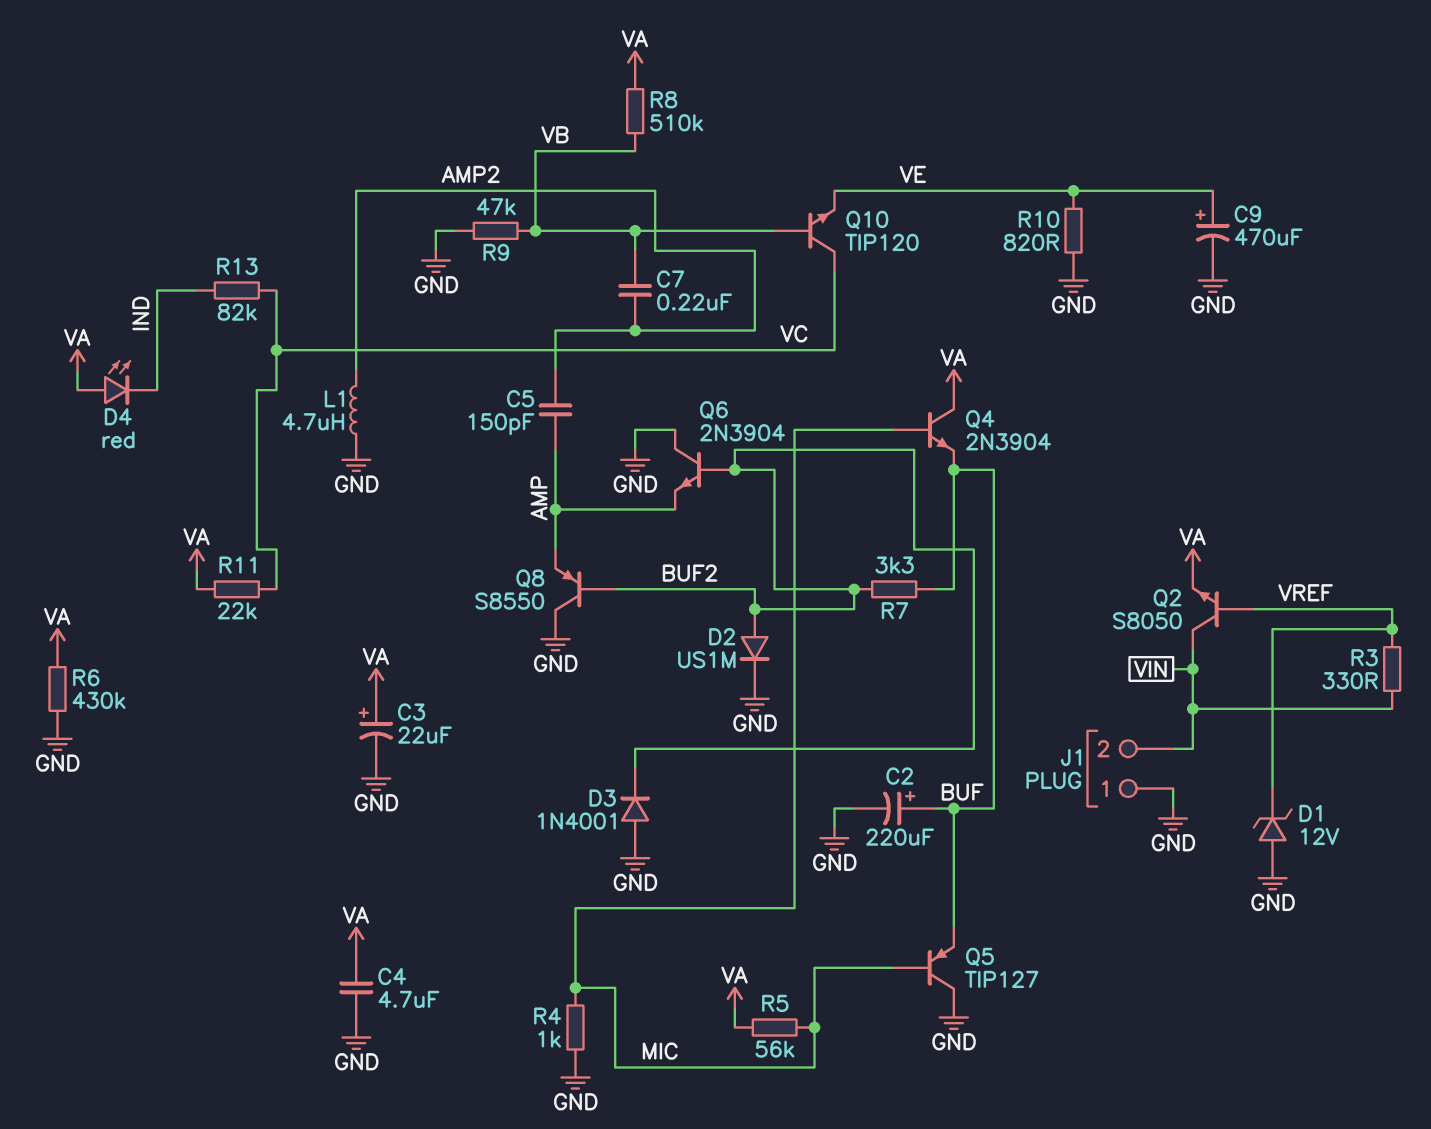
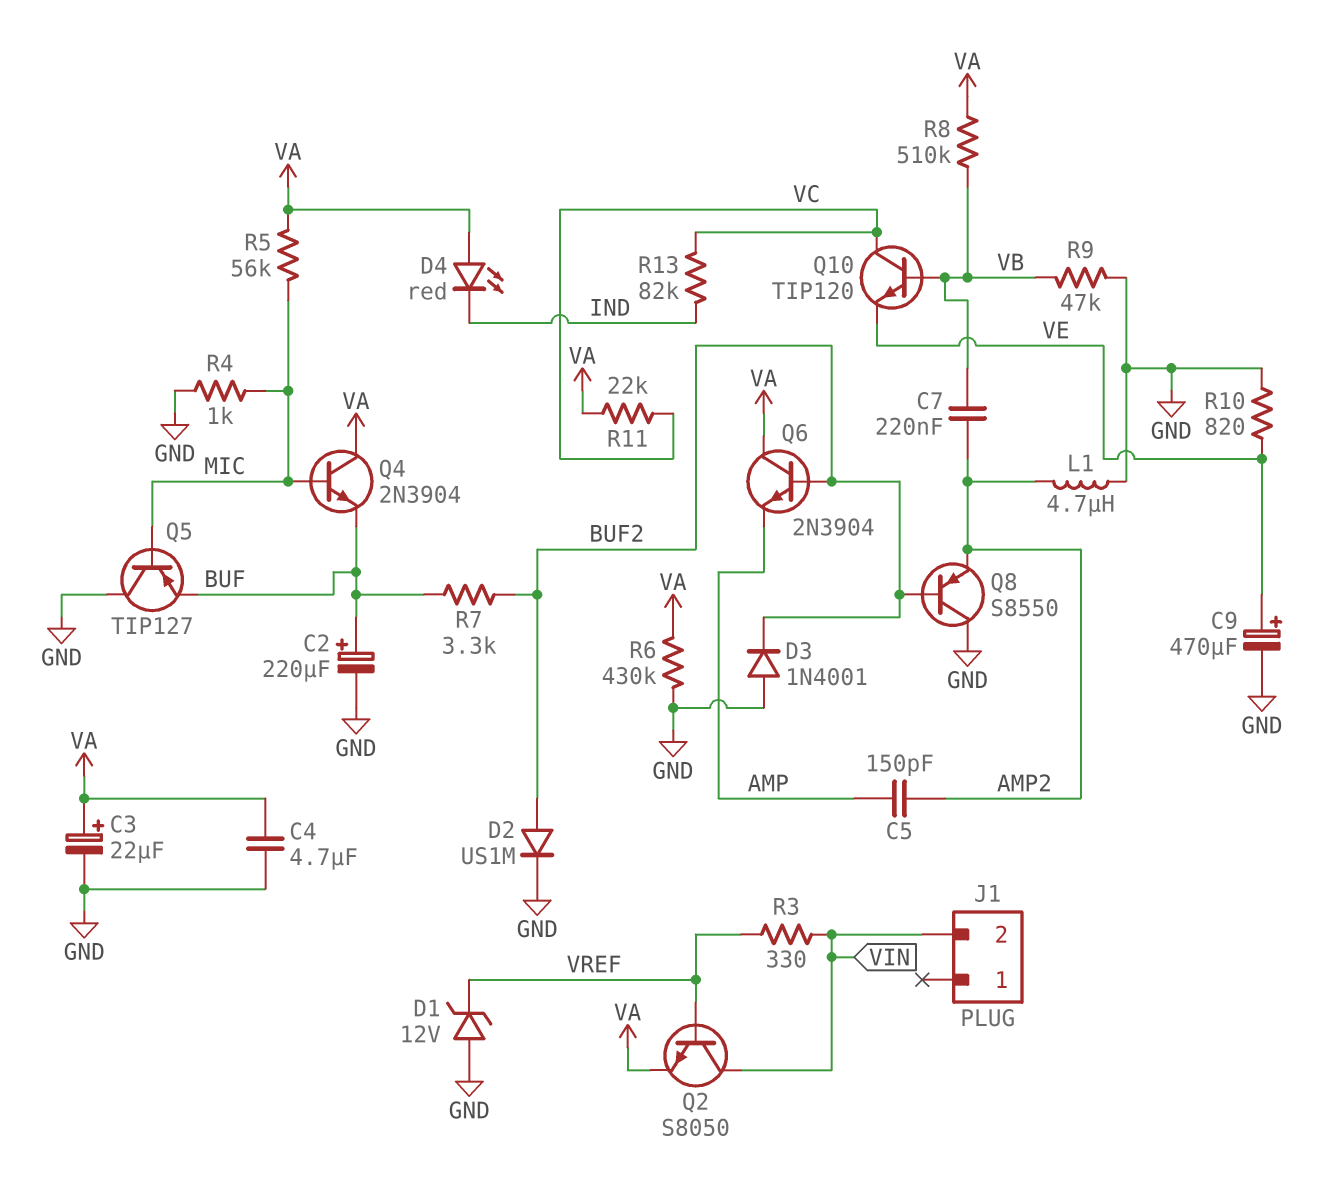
J1 pin 1: GND -> none
Q6: NPN 2N3904 (B BUF2, C GND, E AMP) -> NPN 2N3904 (B BUF2, C VA, E AMP)
Q8: PNP S8550 (B BUF2, C GND, E AMP) -> PNP S8550 (B BUF2, C GND, E AMP2)

